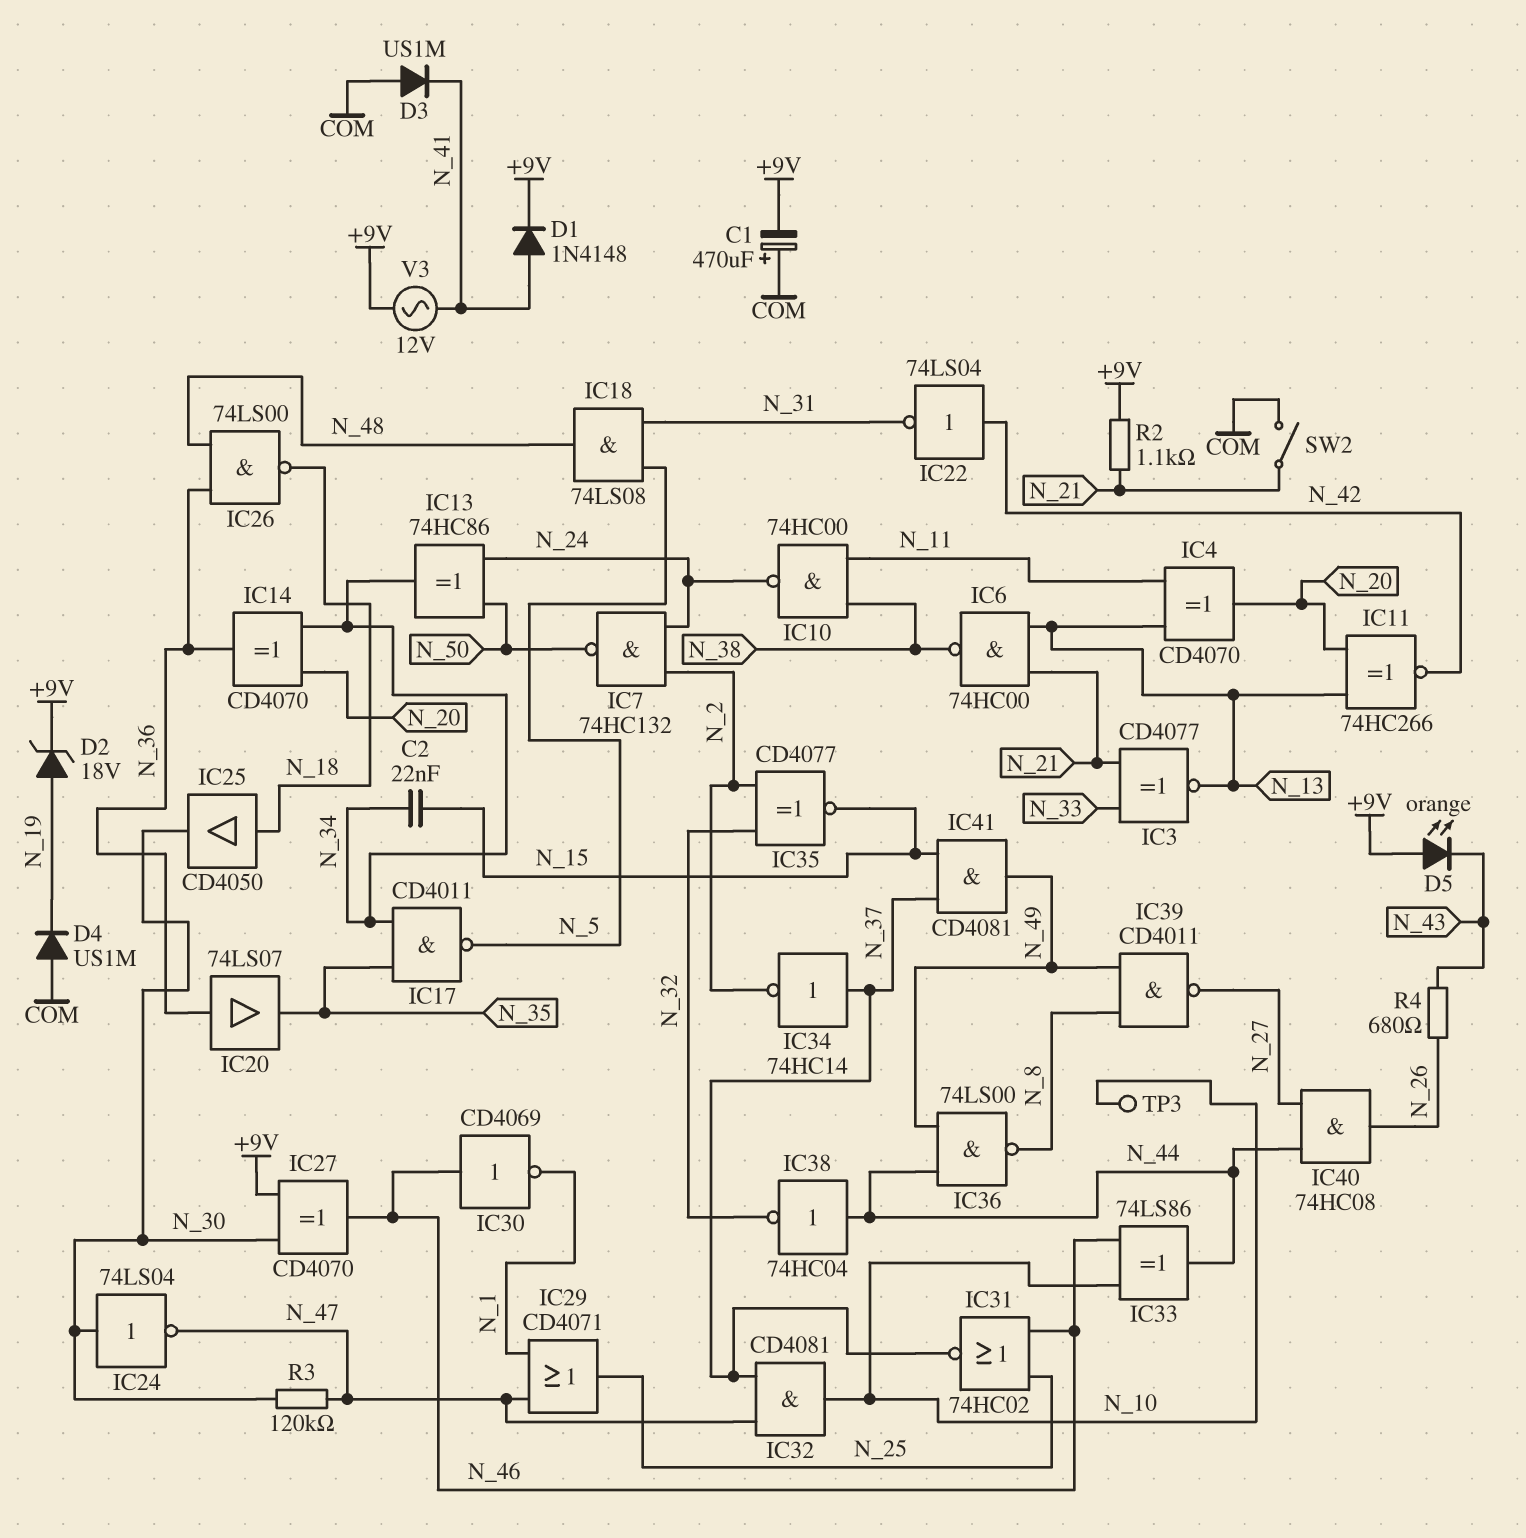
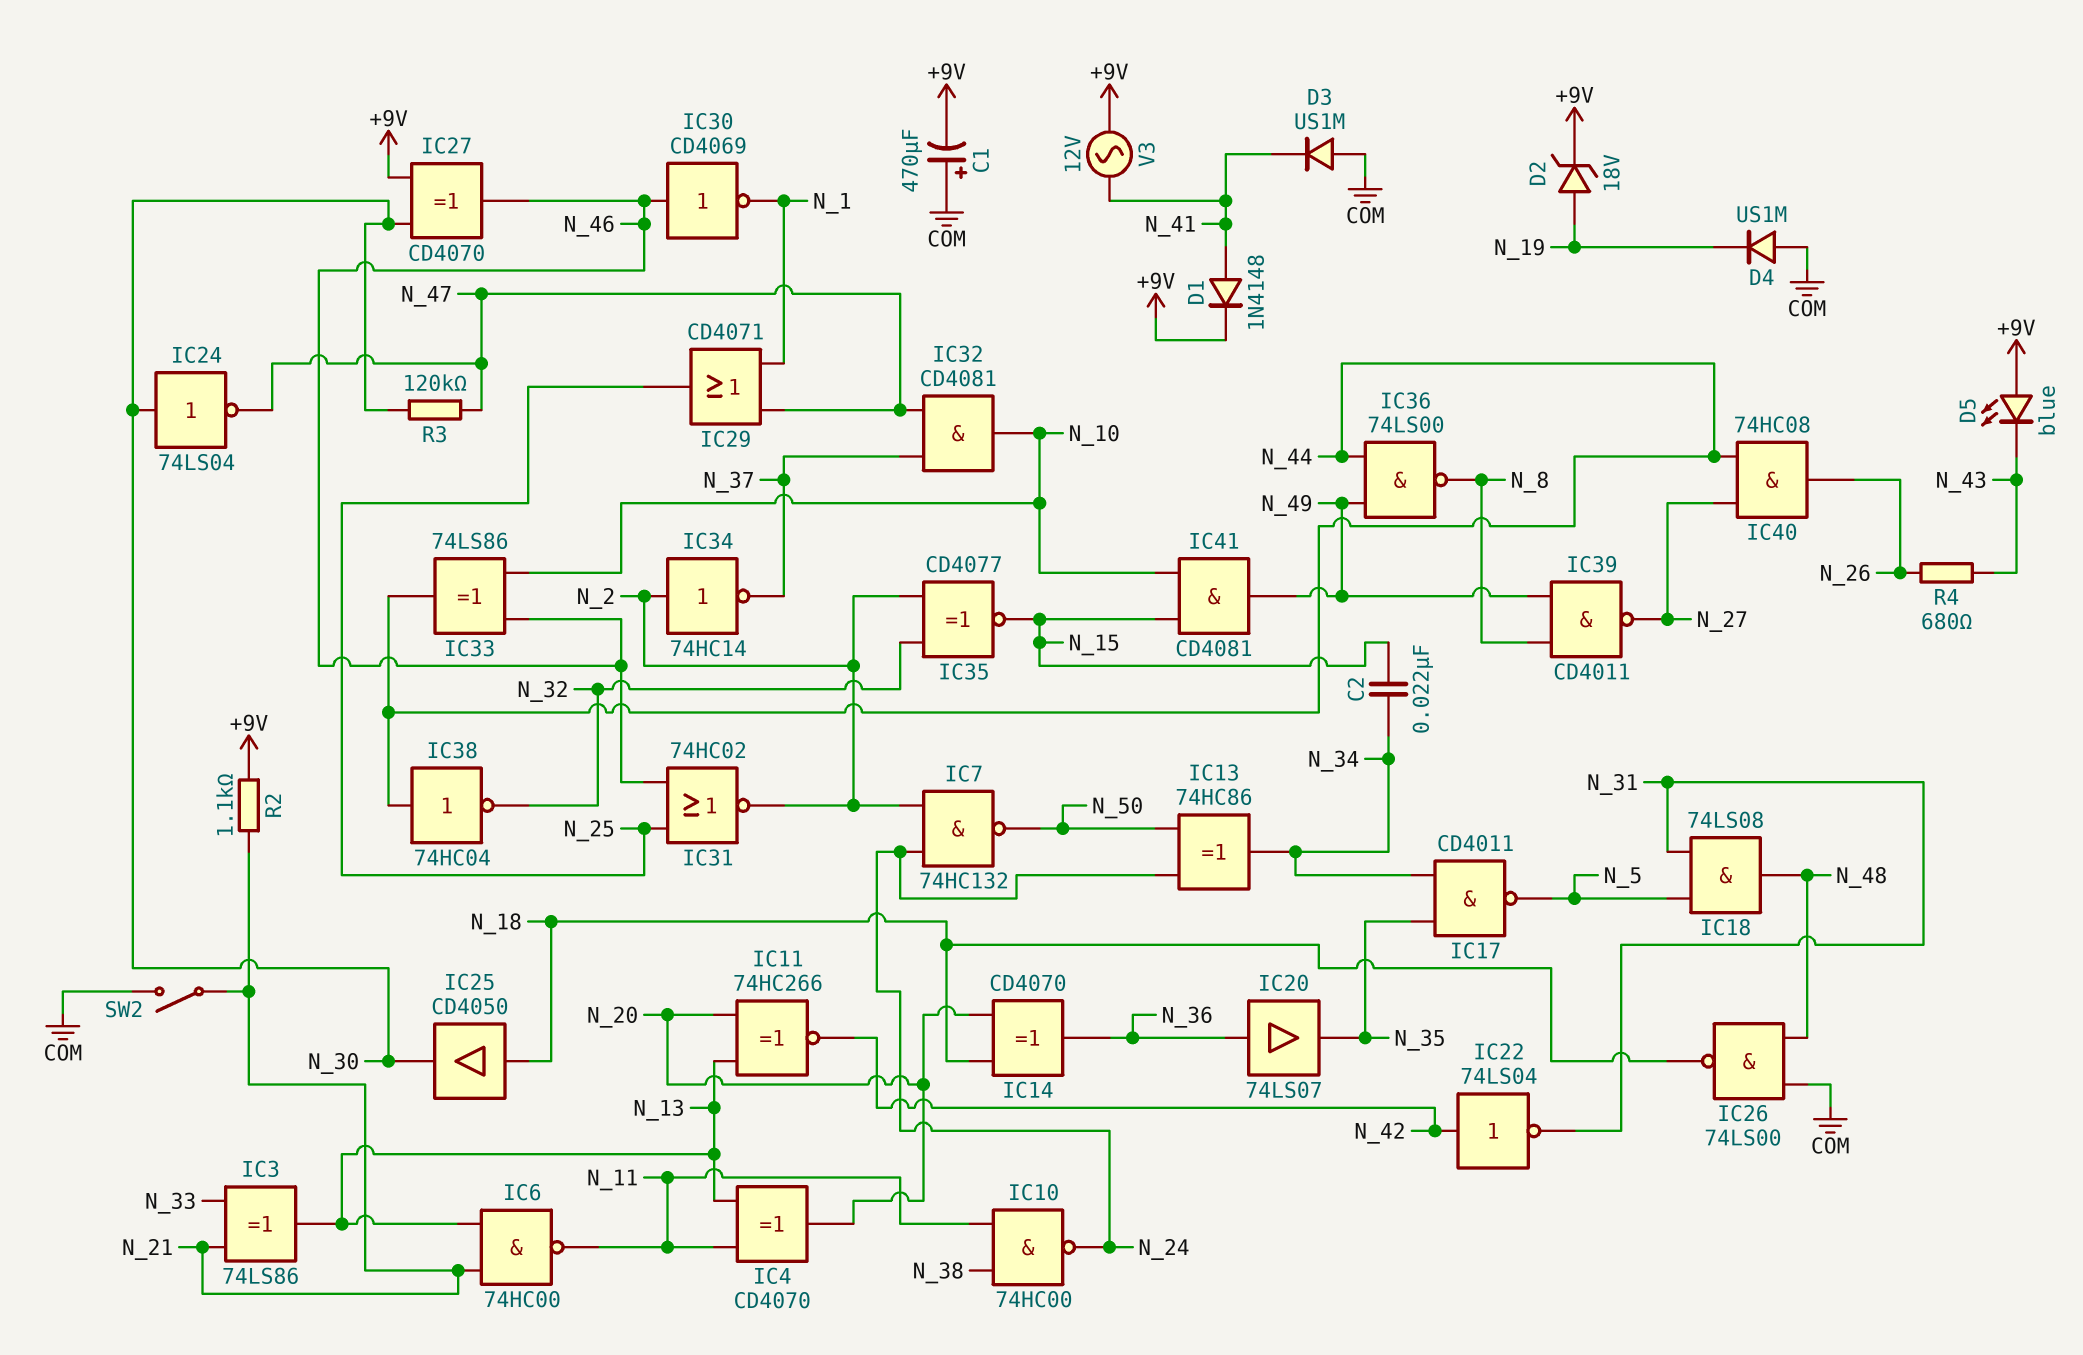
D5: LED orange (A +9V, K N_43) -> LED blue (A +9V, K N_43)
IC3: XNOR CD4077 (in N_21, in N_33, out N_13) -> XOR 74LS86 (in N_21, in N_33, out N_13)
IC6: NAND 74HC00 (in N_13, in N_21, out N_38) -> NAND 74HC00 (in N_13, in N_21, out N_11)
IC14: XOR CD4070 (in N_20, in N_34, out N_36) -> XOR CD4070 (in N_18, in N_20, out N_36)
IC26: NAND 74LS00 (in N_36, in N_48, out N_18) -> NAND 74LS00 (in COM, in N_48, out N_18)
IC31: NOR 74HC02 (in N_25, in N_46, out N_37) -> NOR 74HC02 (in N_25, in N_46, out N_2)
IC34: NOT 74HC14 (in N_37, out N_2) -> NOT 74HC14 (in N_2, out N_37)
IC41: AND CD4081 (in N_15, in N_37, out N_49) -> AND CD4081 (in N_10, in N_15, out N_49)
TP3: test point (N_10) -> none

